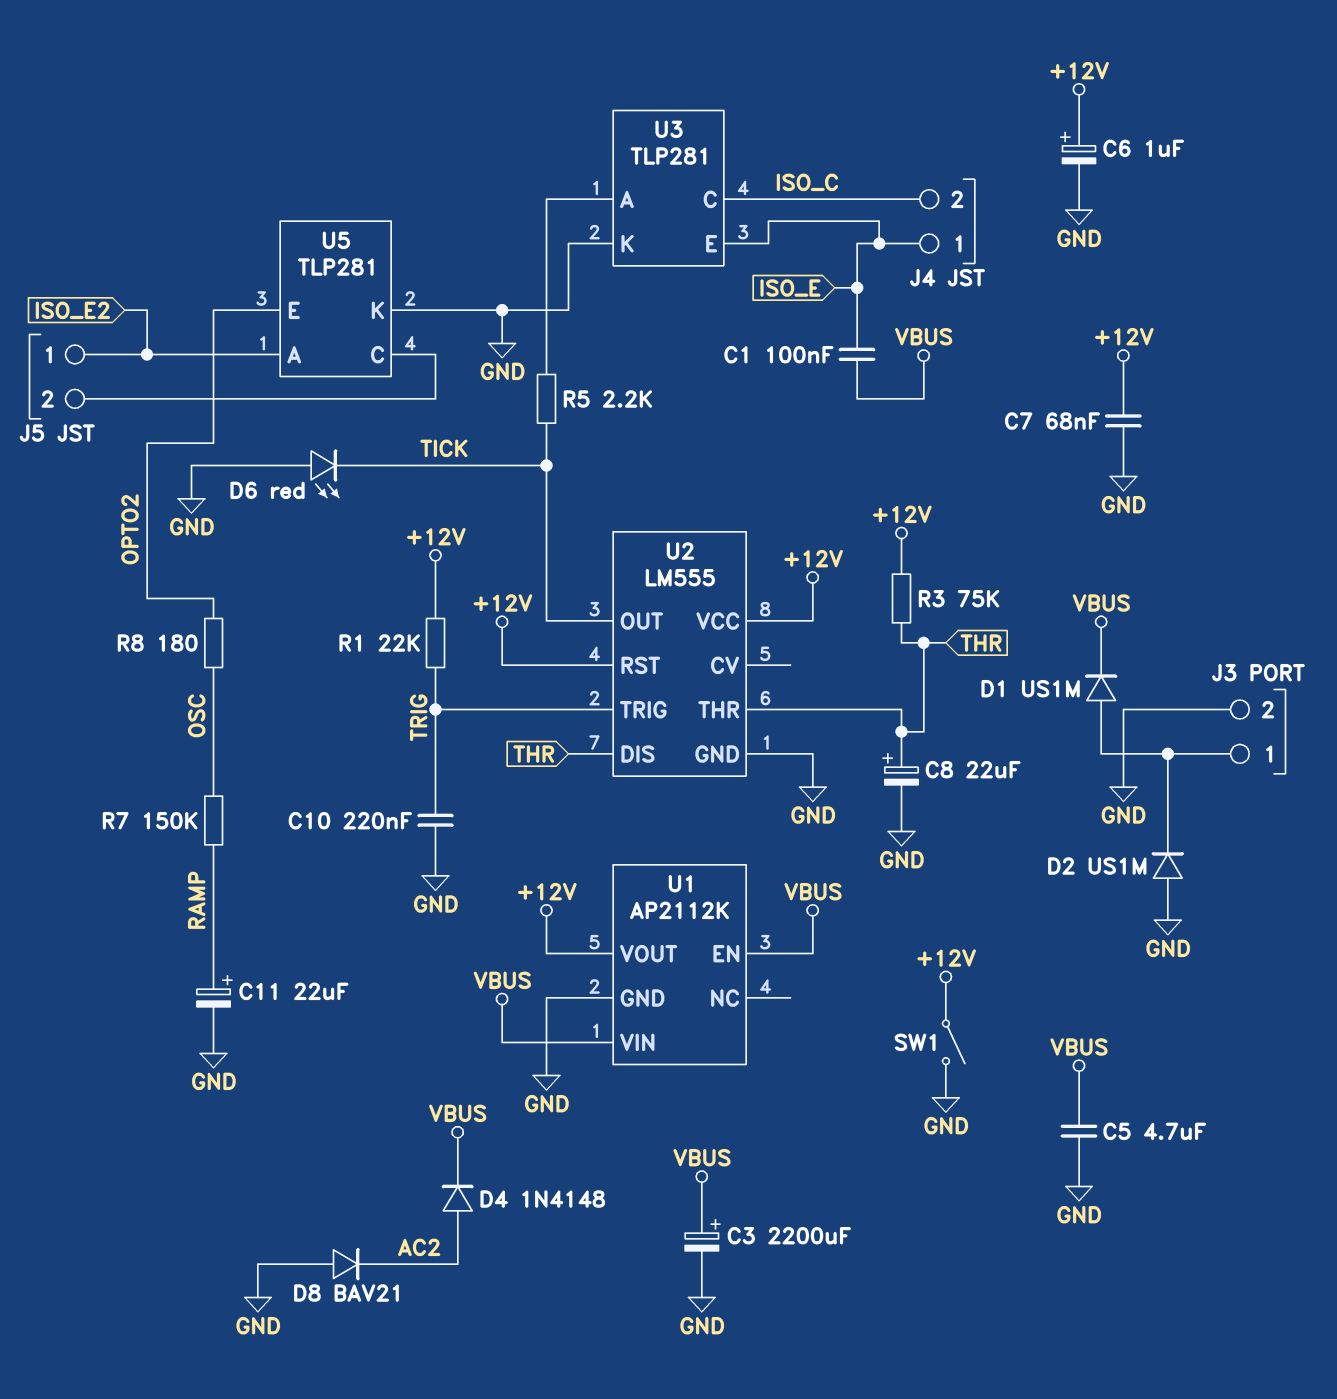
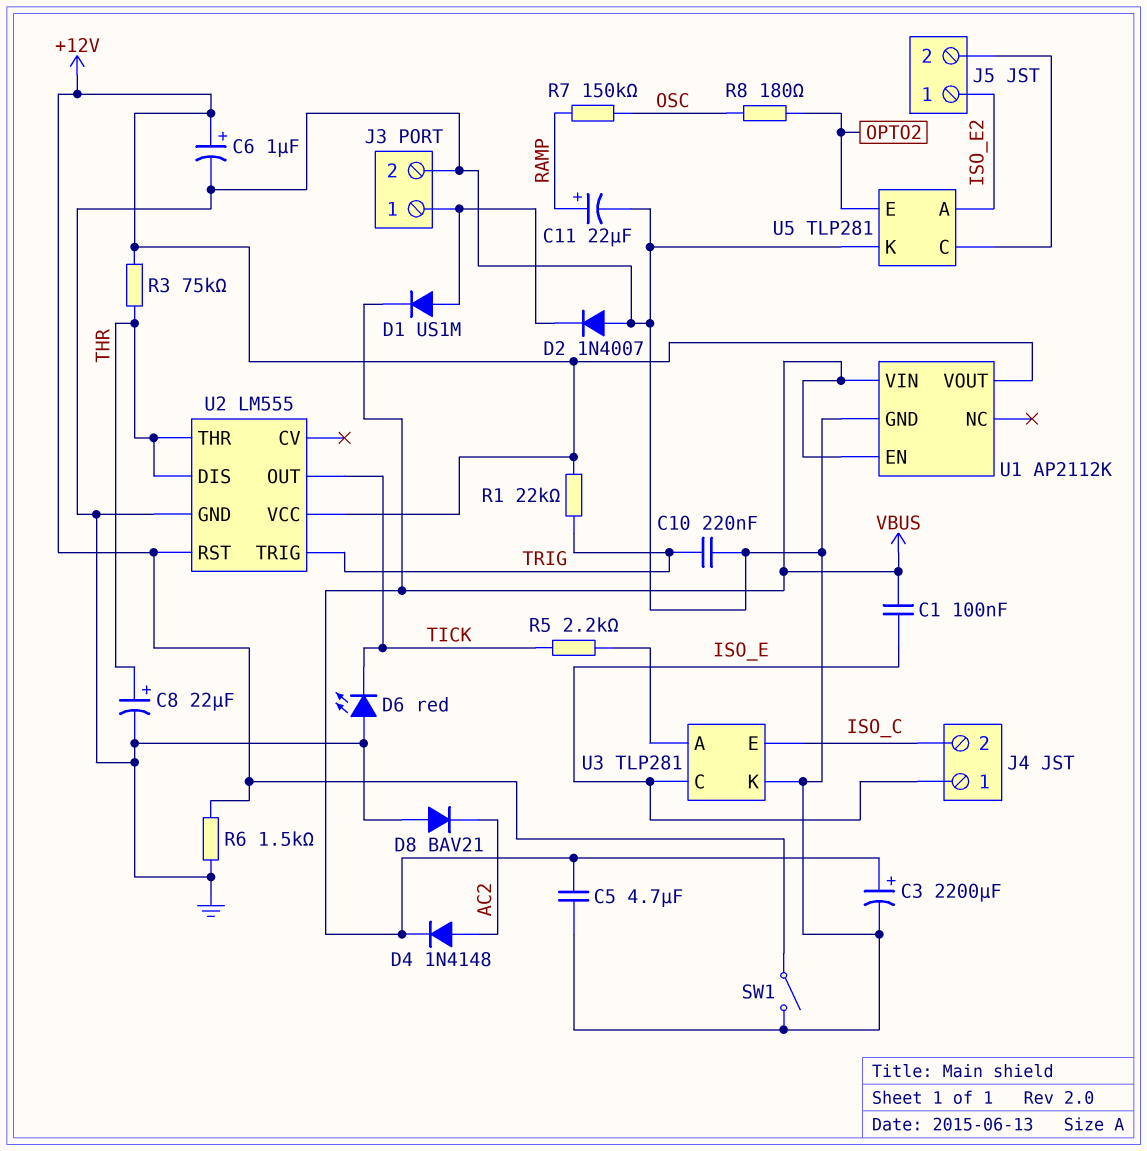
C7: 68nF (+12V, GND) -> none
D2: diode US1M (A GND, K J3/1) -> diode 1N4007 (A GND, K J3/1)
R6: none -> 1.5k (+12V, GND)
U3 pin C: ISO_C -> ISO_E
U3 pin E: ISO_E -> ISO_C

